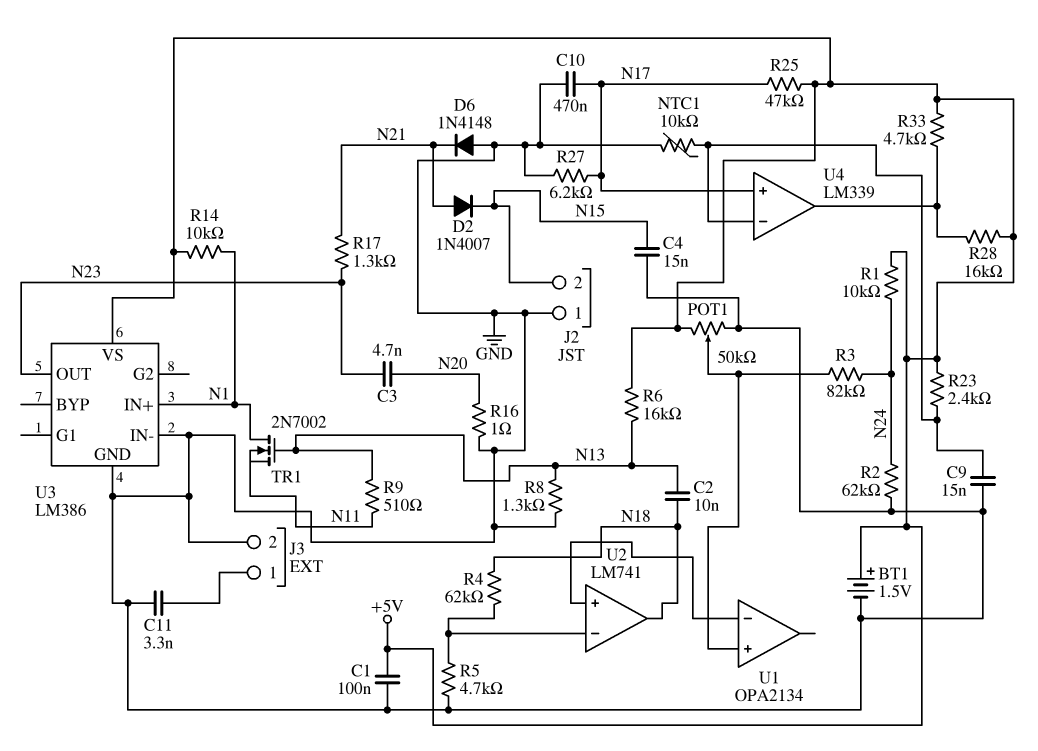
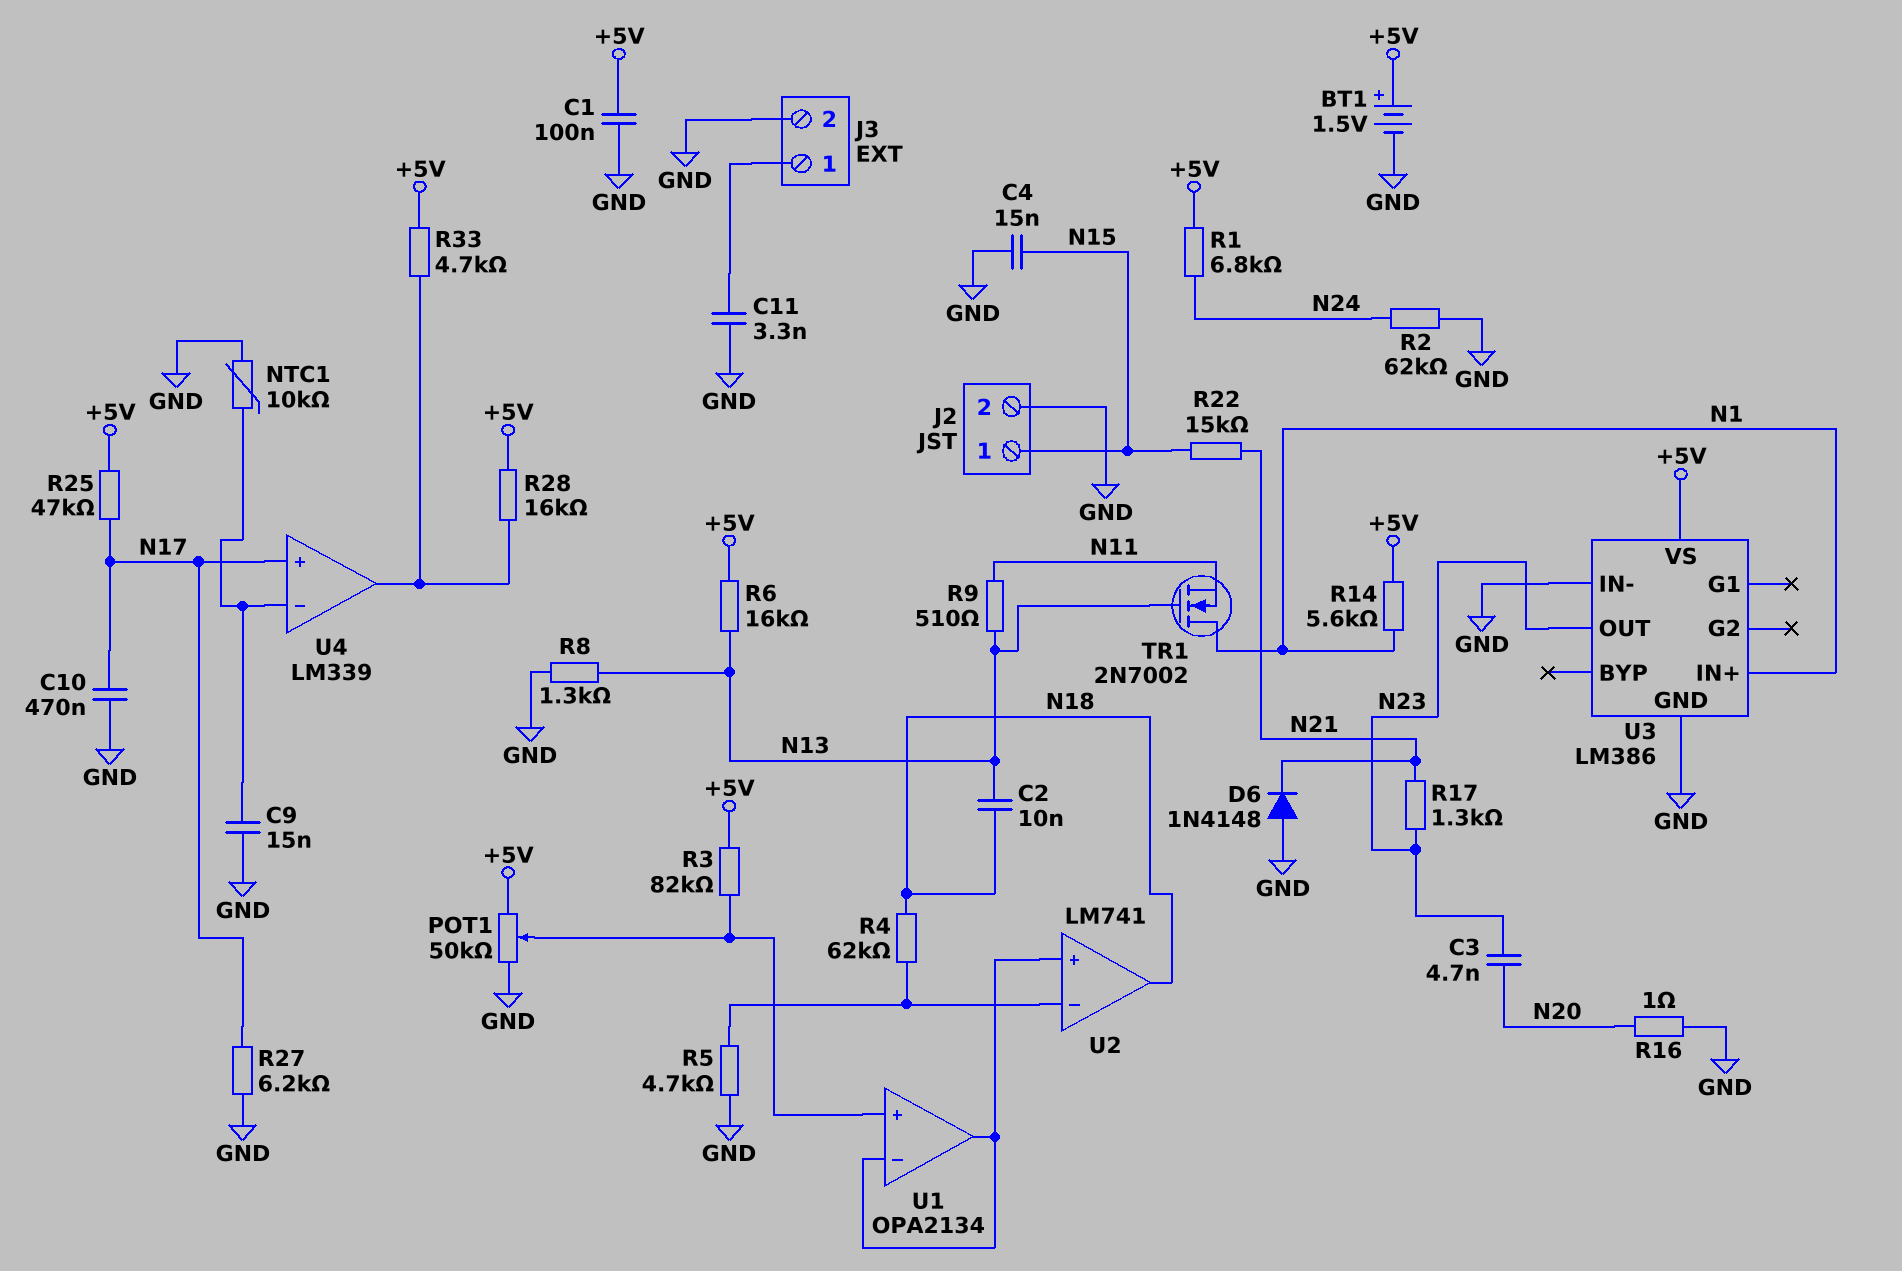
D2: diode 1N4007 (A N21, K N15) -> none
J2 pin 1: GND -> N15
J2 pin 2: N15 -> GND
R1: 10k (+5V, N24) -> 6.8k (+5V, N24)
R3: 82k (N24, U1/in+) -> 82k (+5V, U1/in+)
R14: 10k (+5V, N1) -> 5.6k (+5V, N1)
R22: none -> 15k (N15, N21)
R23: 2.4k (+5V, U4/in-) -> none
U1 pin out: none -> U1/in-

